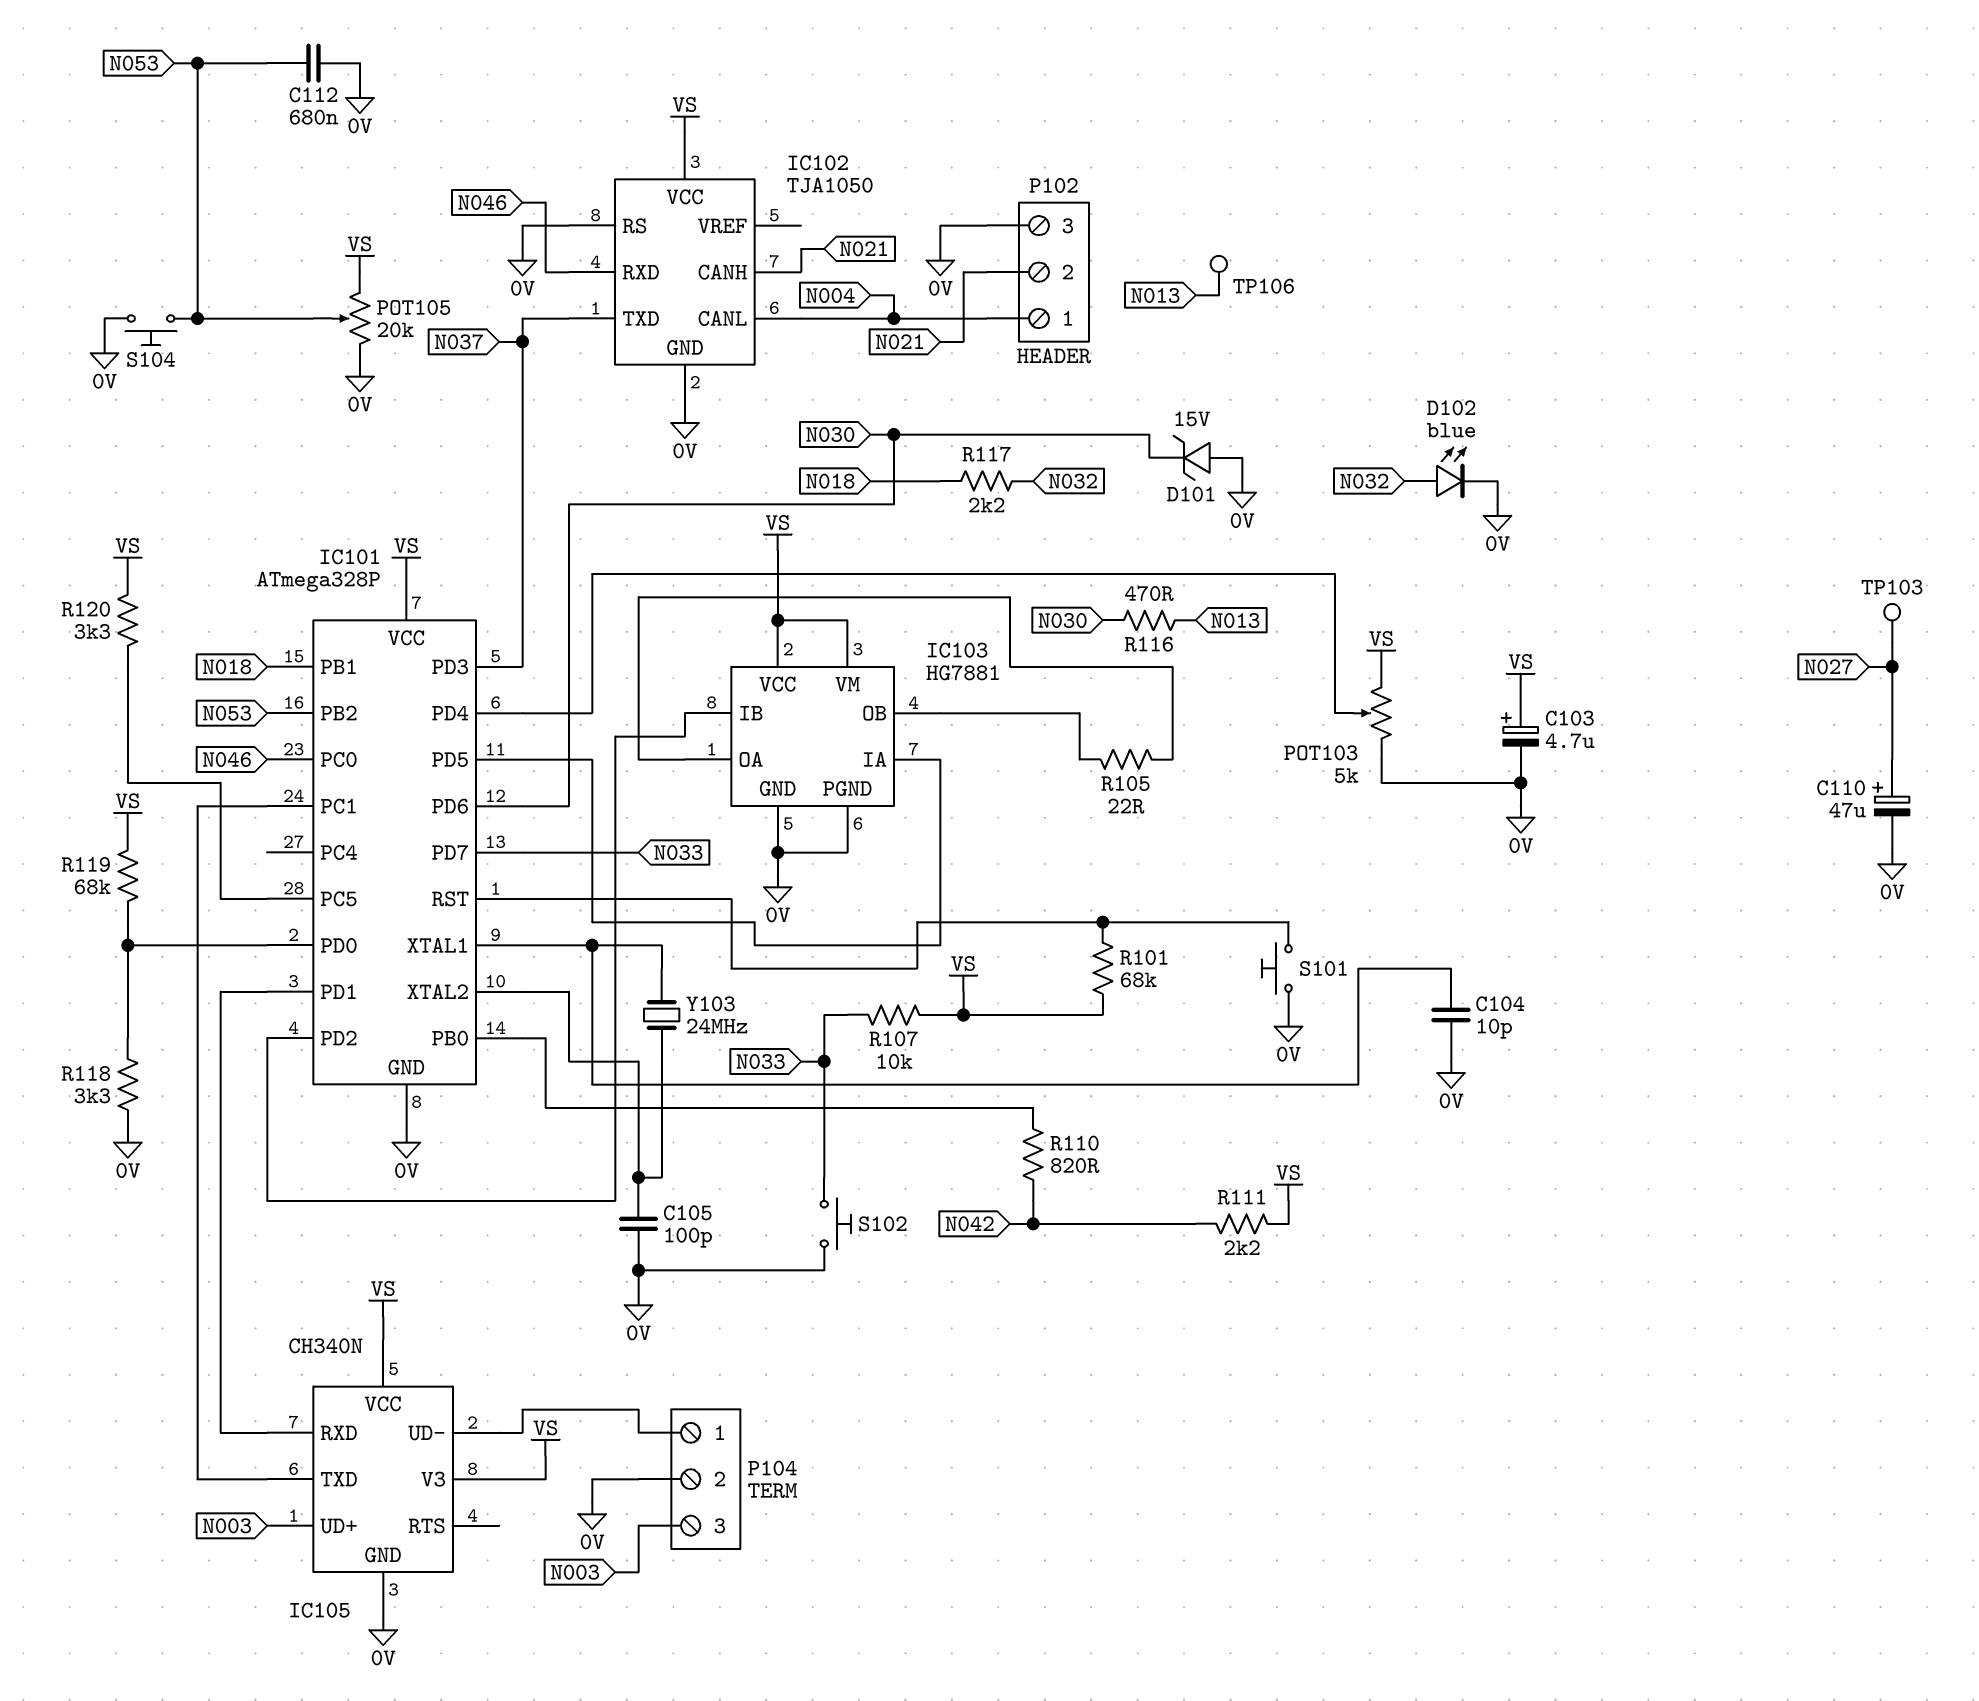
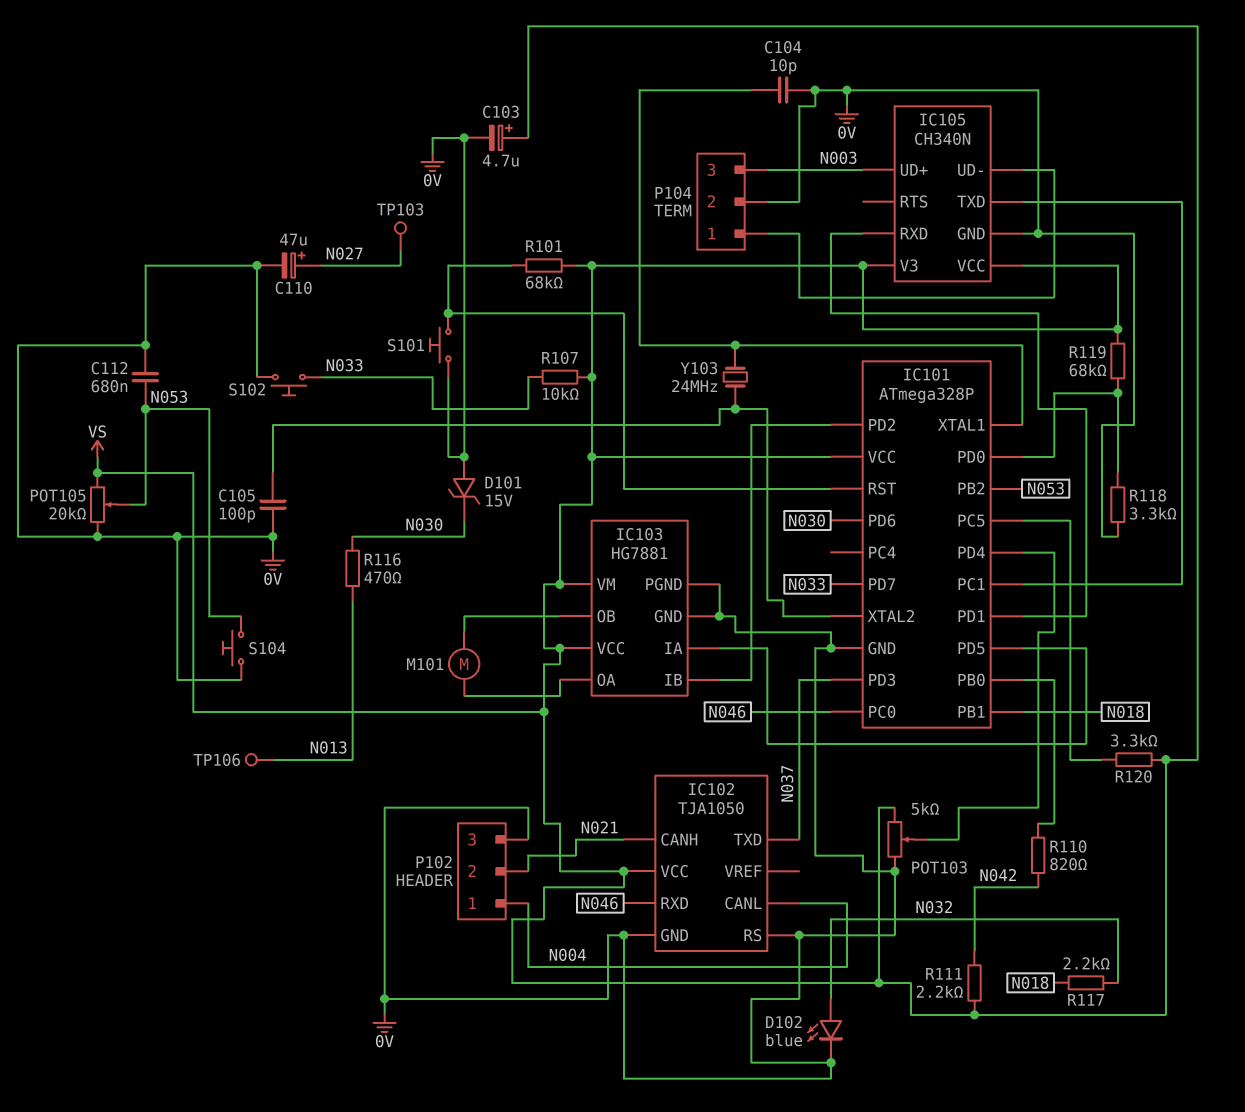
M101: none -> motor (IC103/OA, IC103/OB)
R105: 22 (IC103/OA, IC103/OB) -> none

